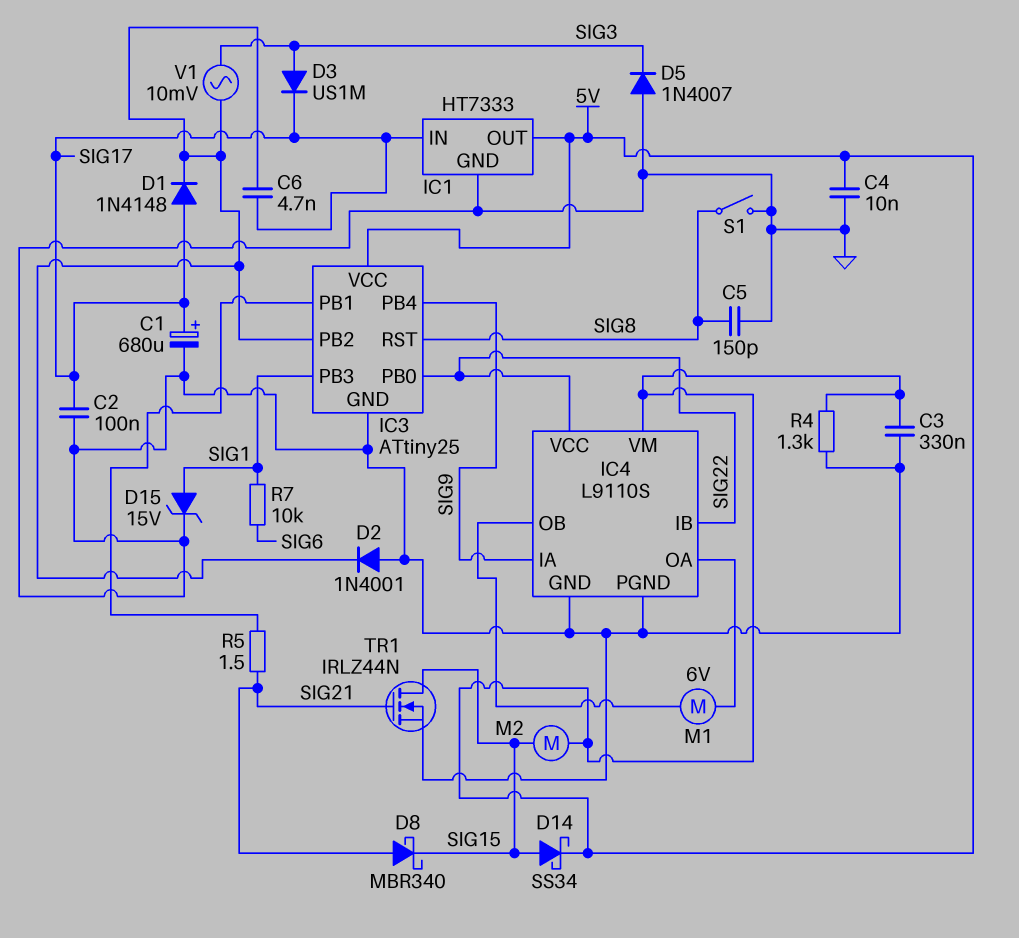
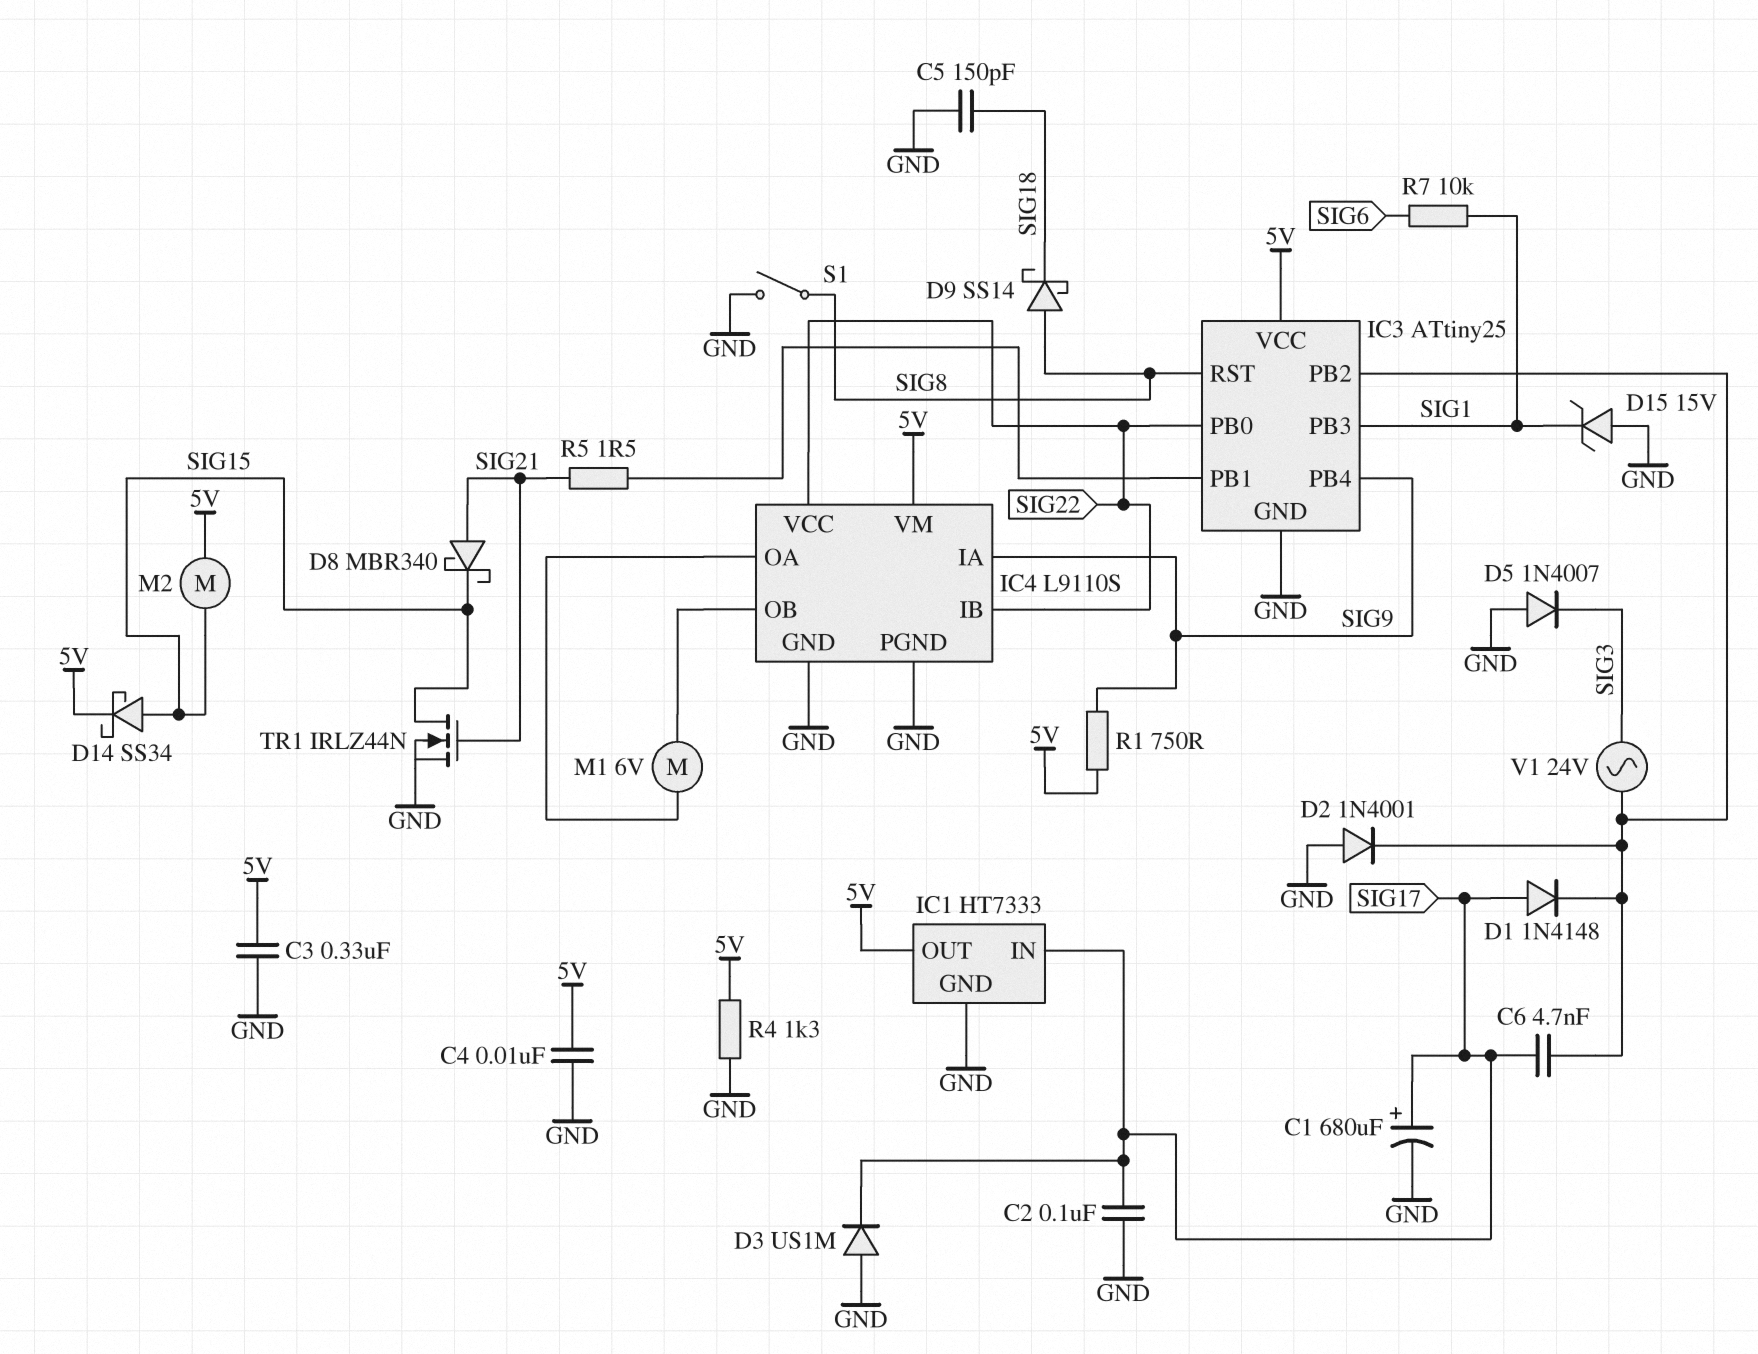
C5: 150pF (GND, SIG8) -> 150pF (GND, SIG18)
D3: diode US1M (A SIG3, K SIG17) -> diode US1M (A GND, K SIG17)
D9: none -> schottky SS14 (A SIG8, K SIG18)
D15: zener 15V (A SIG1, K GND) -> zener 15V (A GND, K SIG1)
R1: none -> 750 (5V, SIG9)
V1: AC 10mV (IC3/PB2, SIG3) -> AC 24V (IC3/PB2, SIG3)

